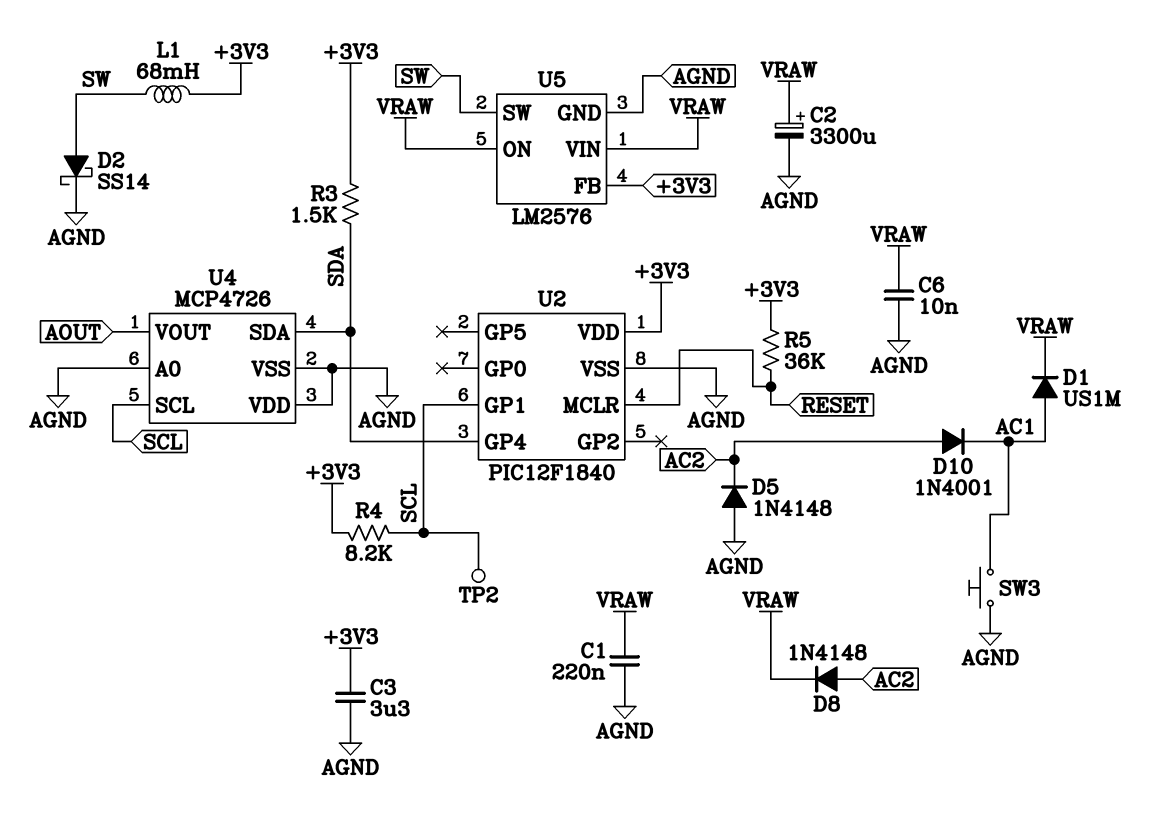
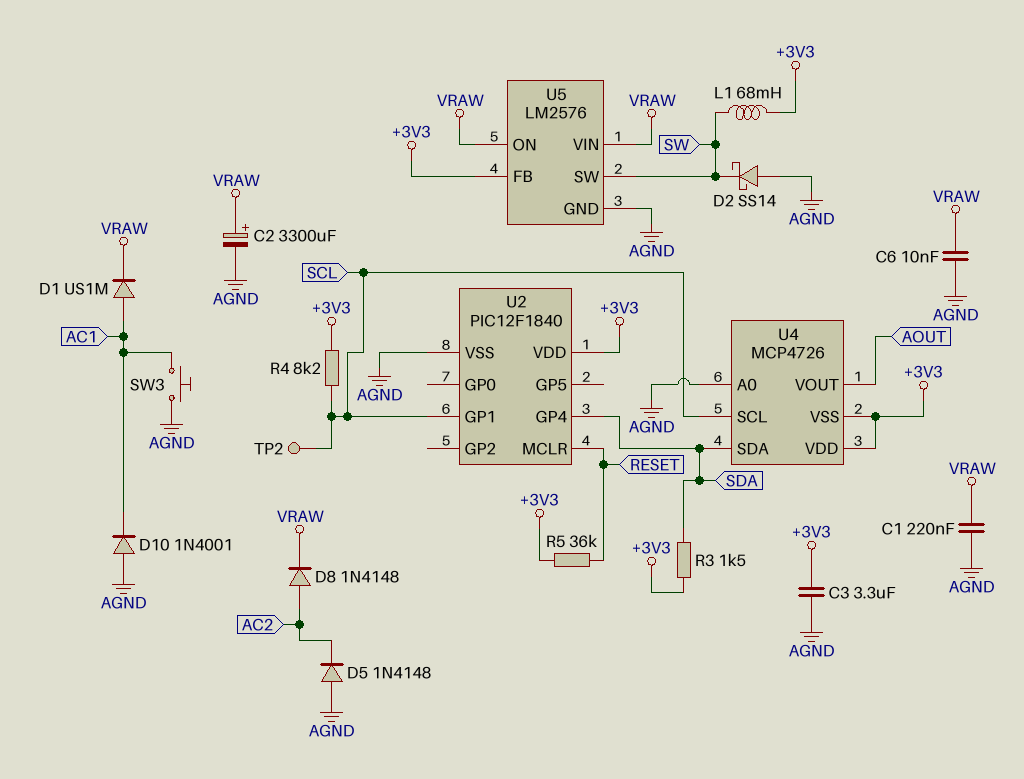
D2: schottky SS14 (A SW, K AGND) -> schottky SS14 (A AGND, K SW)
D10: diode 1N4001 (A AC2, K AC1) -> diode 1N4001 (A AGND, K AC1)
U4 pin VDD: AGND -> +3V3
U4 pin VSS: AGND -> +3V3

